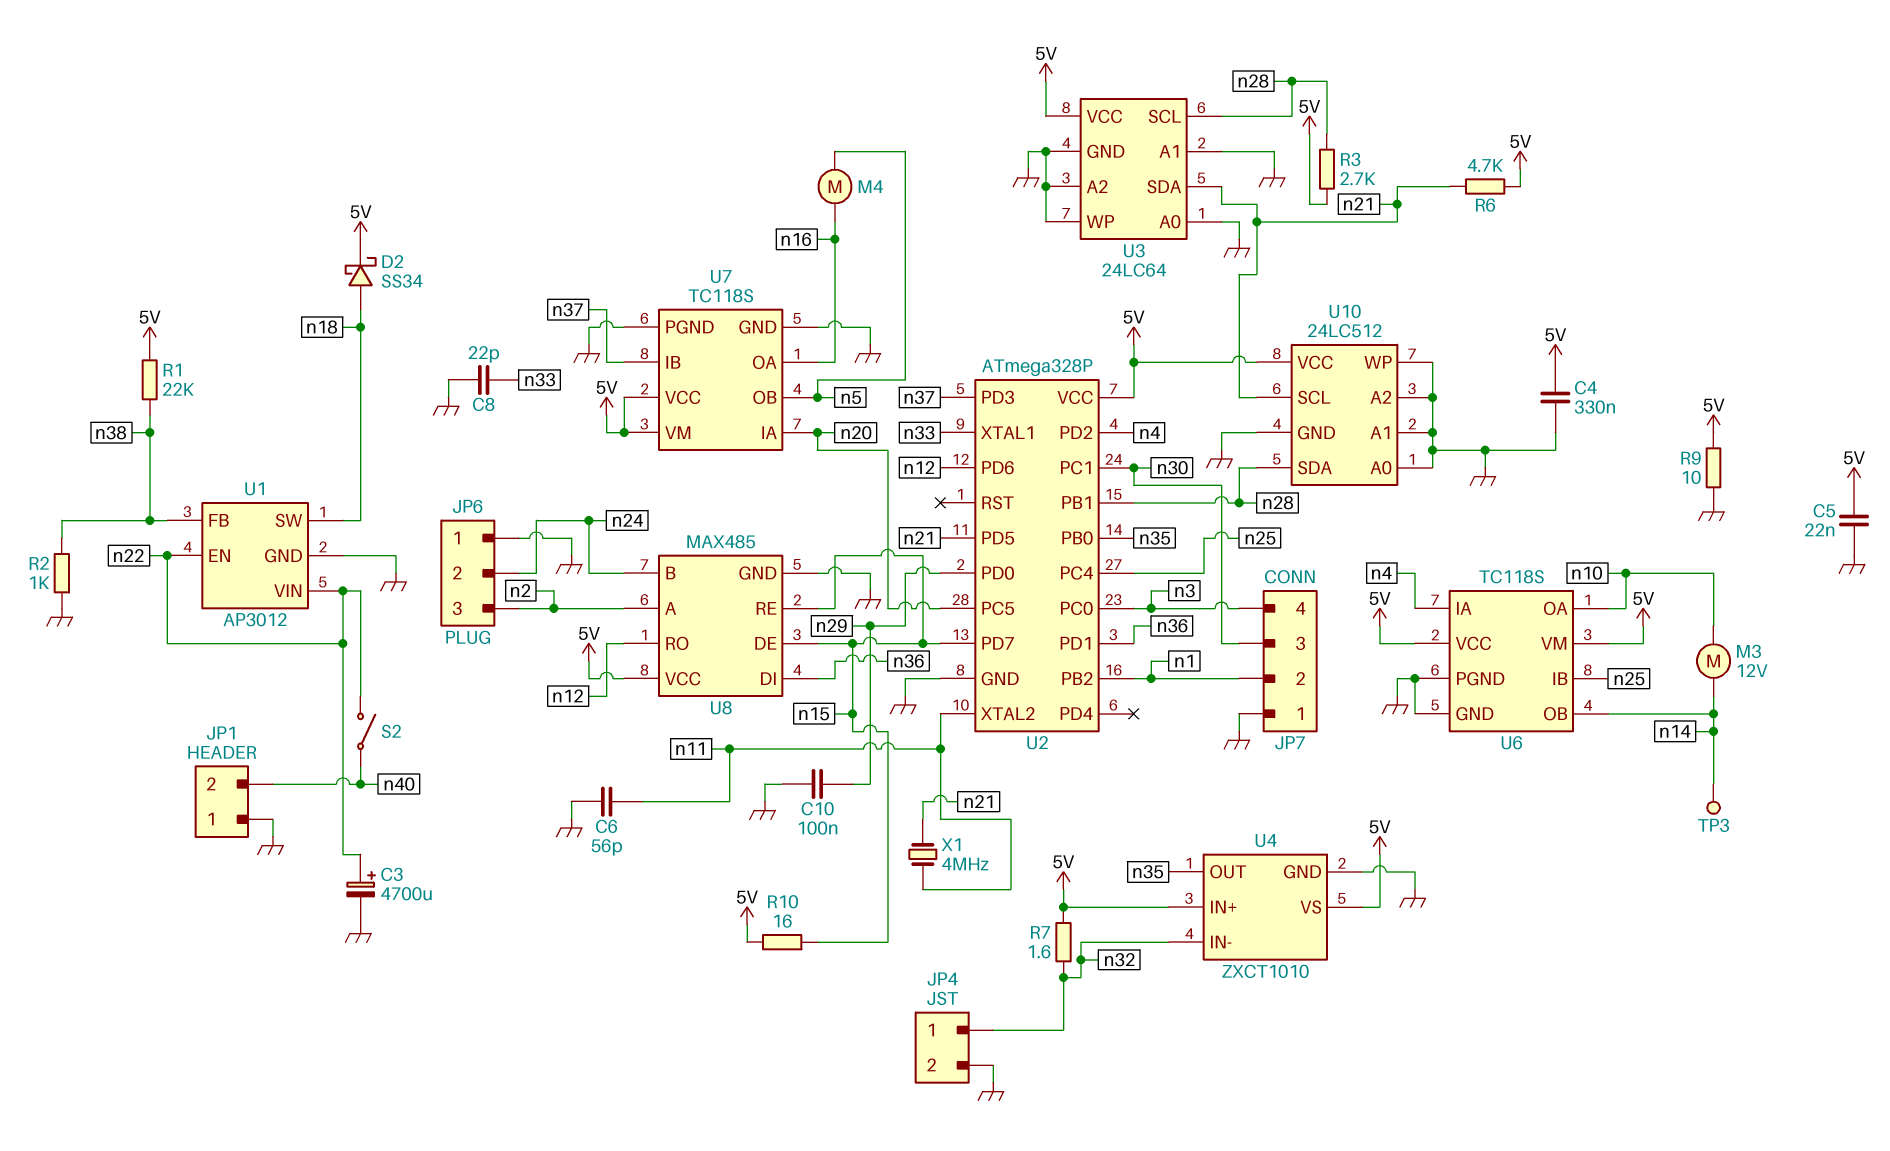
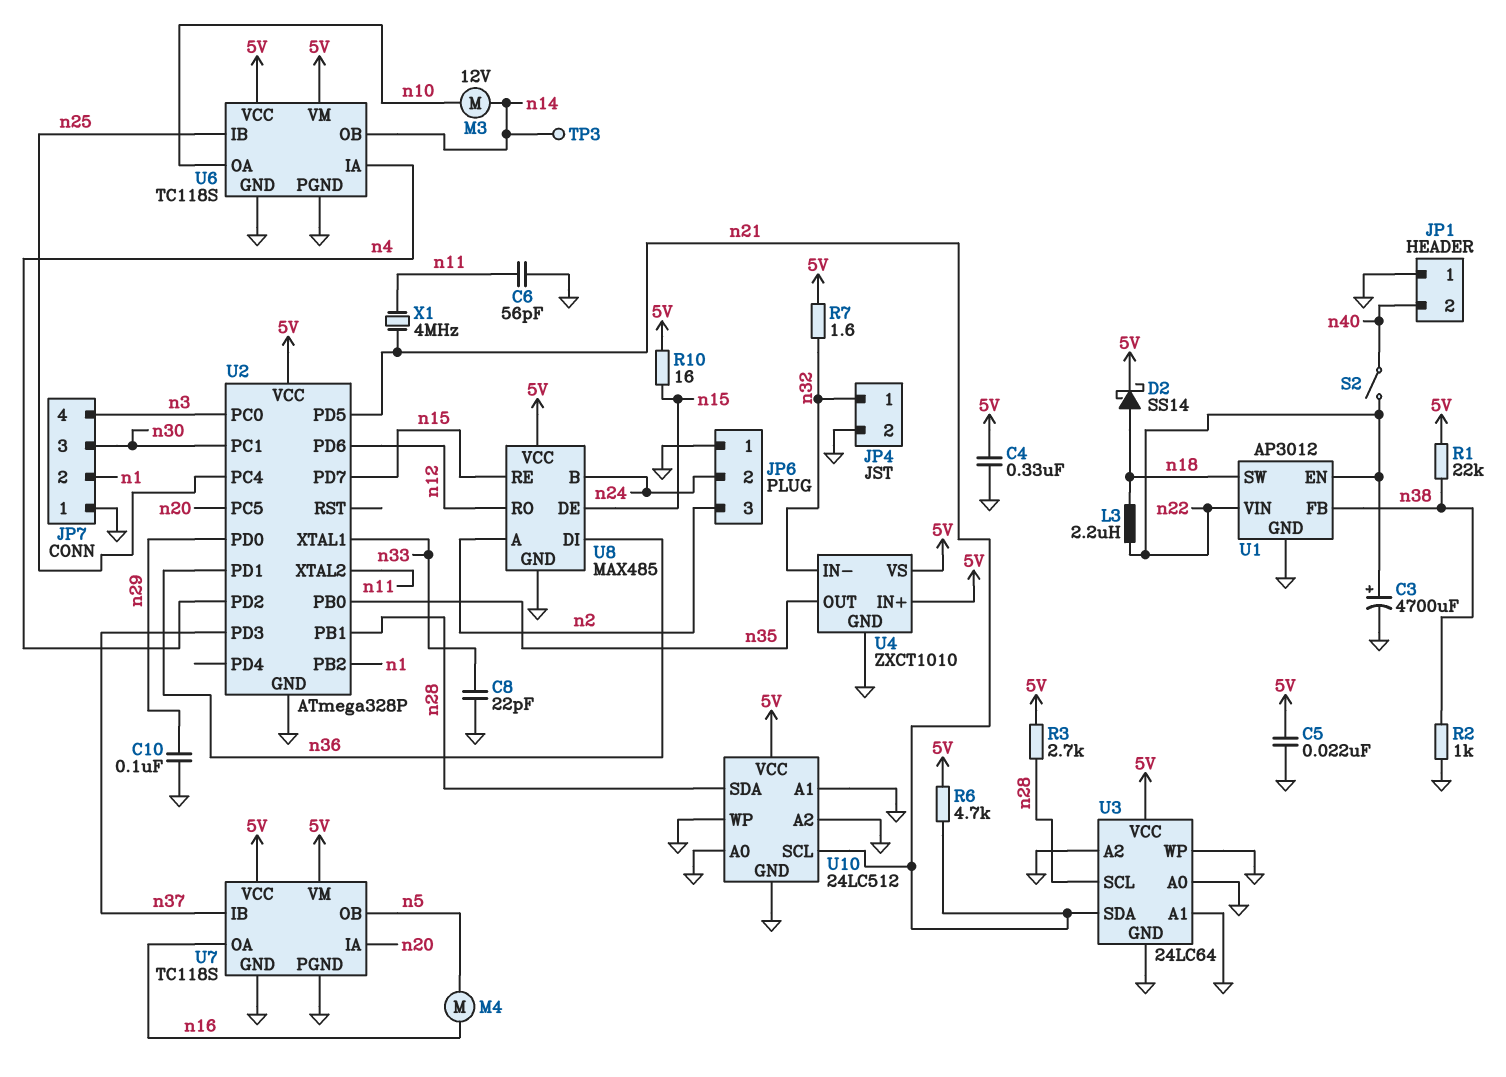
D2: schottky SS34 (A n18, K 5V) -> schottky SS14 (A n18, K 5V)
L3: none -> 2.2uH (n18, n22)
R9: 10 (5V, GND) -> none

